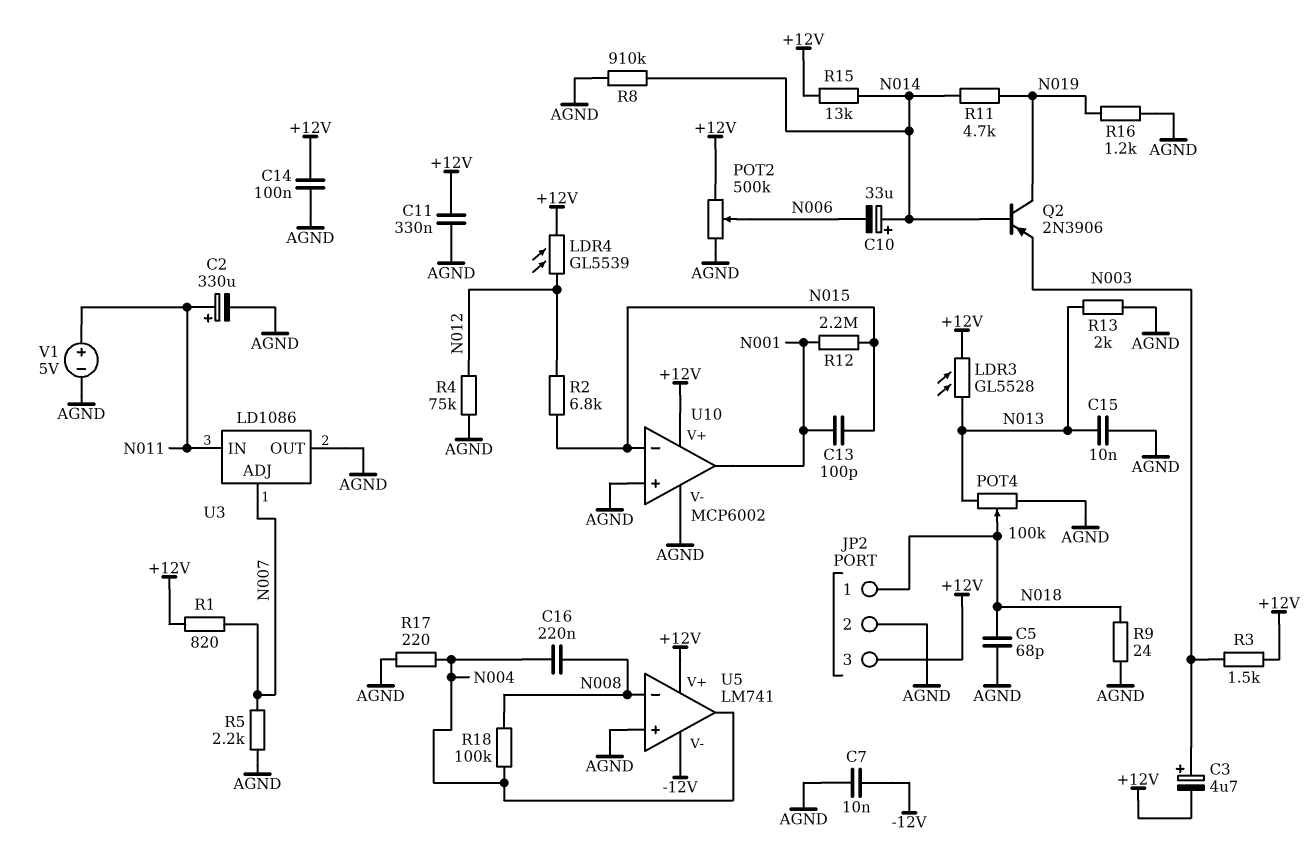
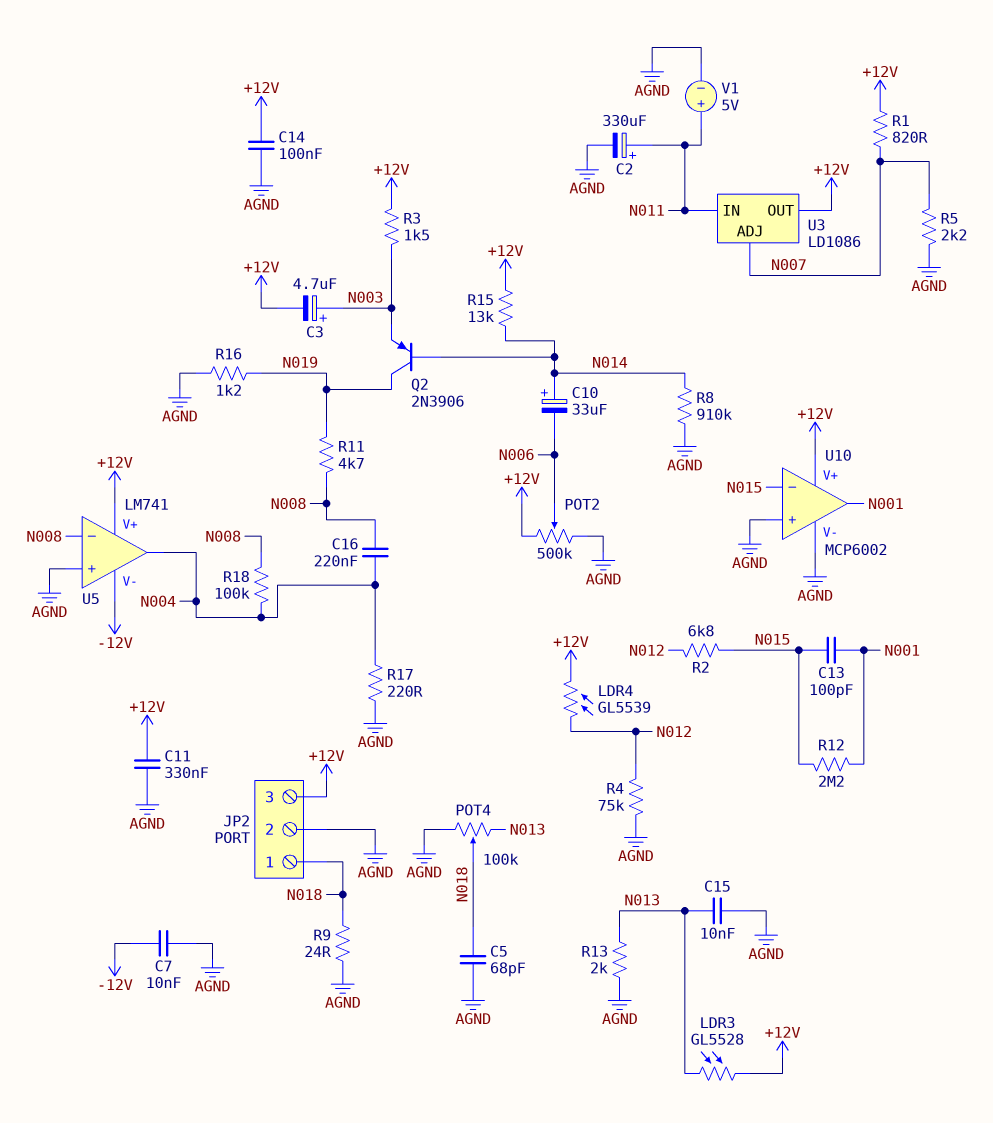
R11: 4.7k (N014, N019) -> 4.7k (N008, N019)
U3 pin OUT: AGND -> +12V

